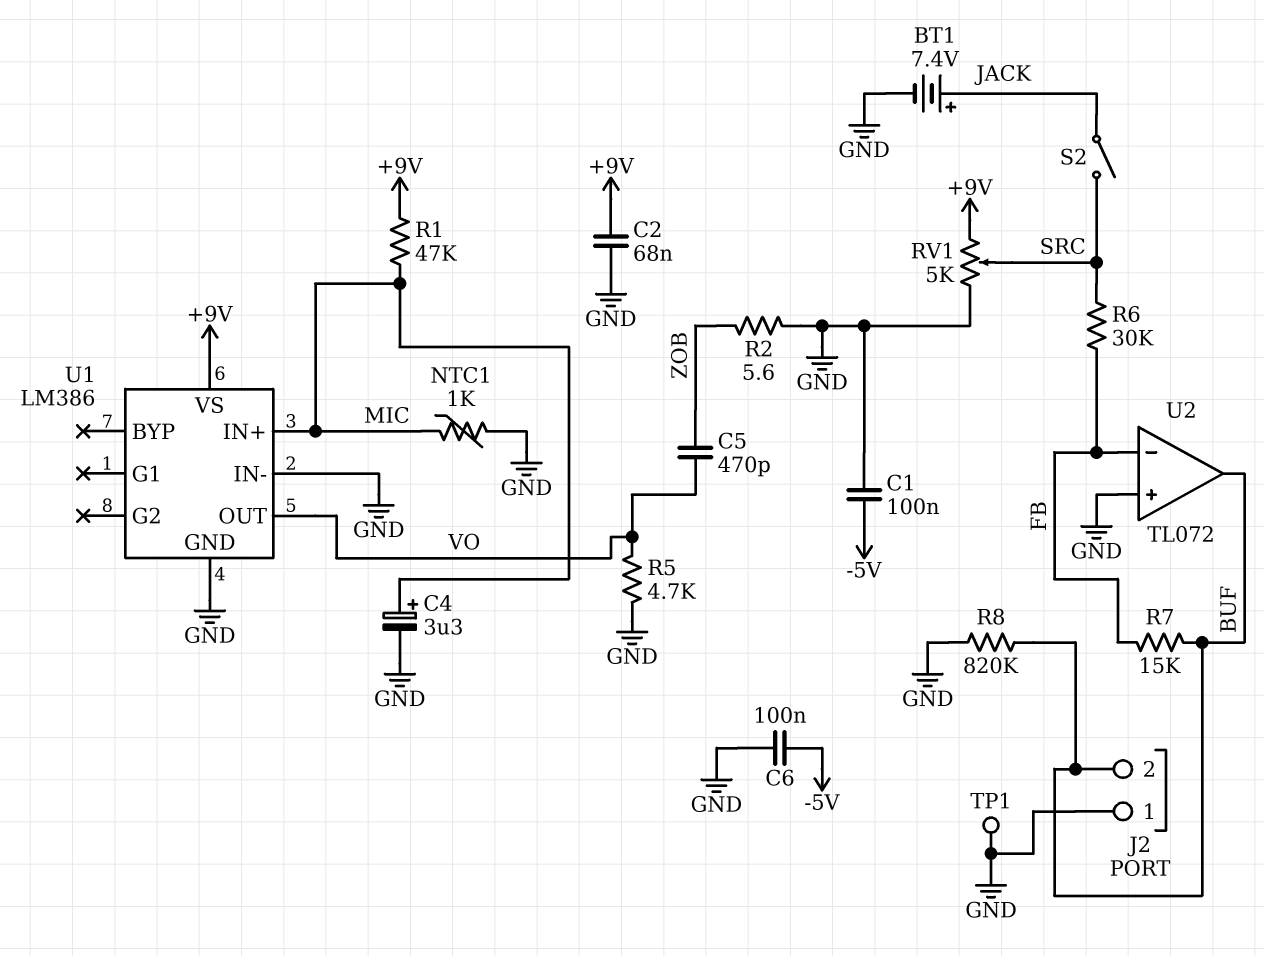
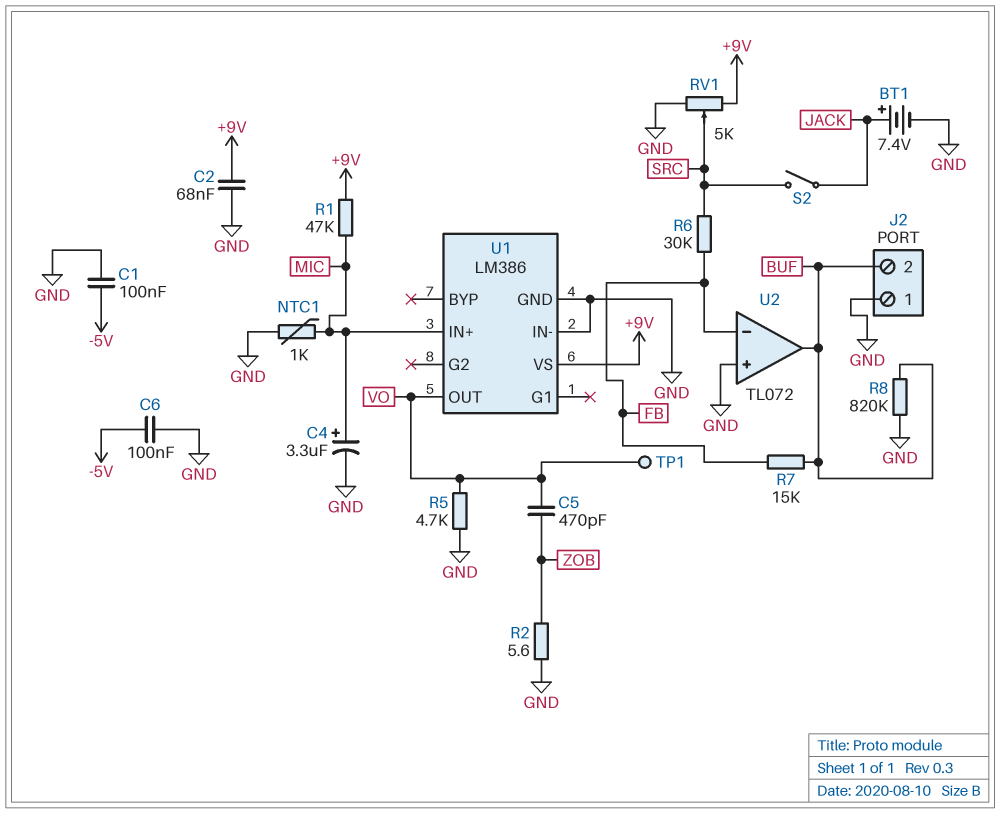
TP1: test point (GND) -> test point (VO)

